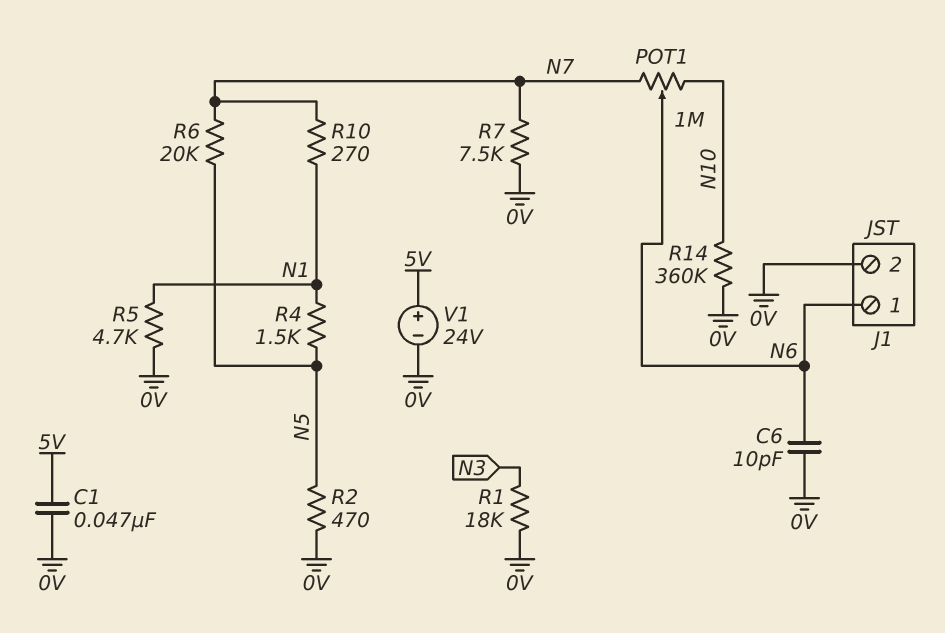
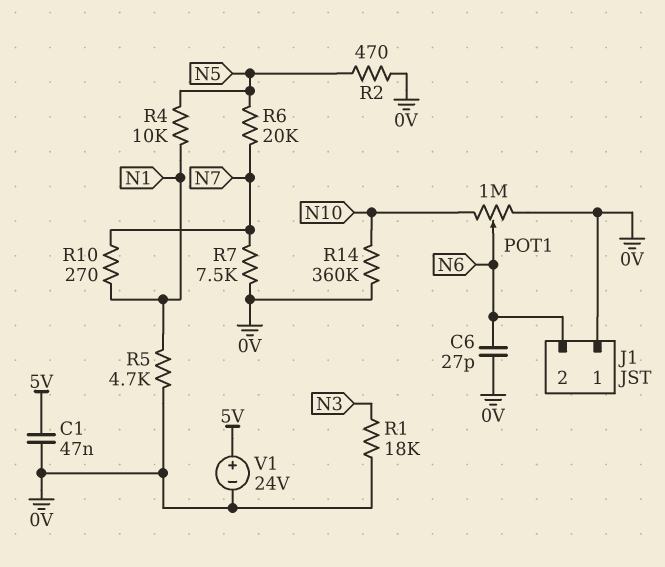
C6: 10pF (0V, N6) -> 27pF (0V, N6)
J1 pin 1: N6 -> 0V
J1 pin 2: 0V -> N6
POT1: 1M (N7, N10, wiper N6) -> 1M (0V, N10, wiper N6)
R4: 1.5k (N1, N5) -> 10k (N1, N5)

